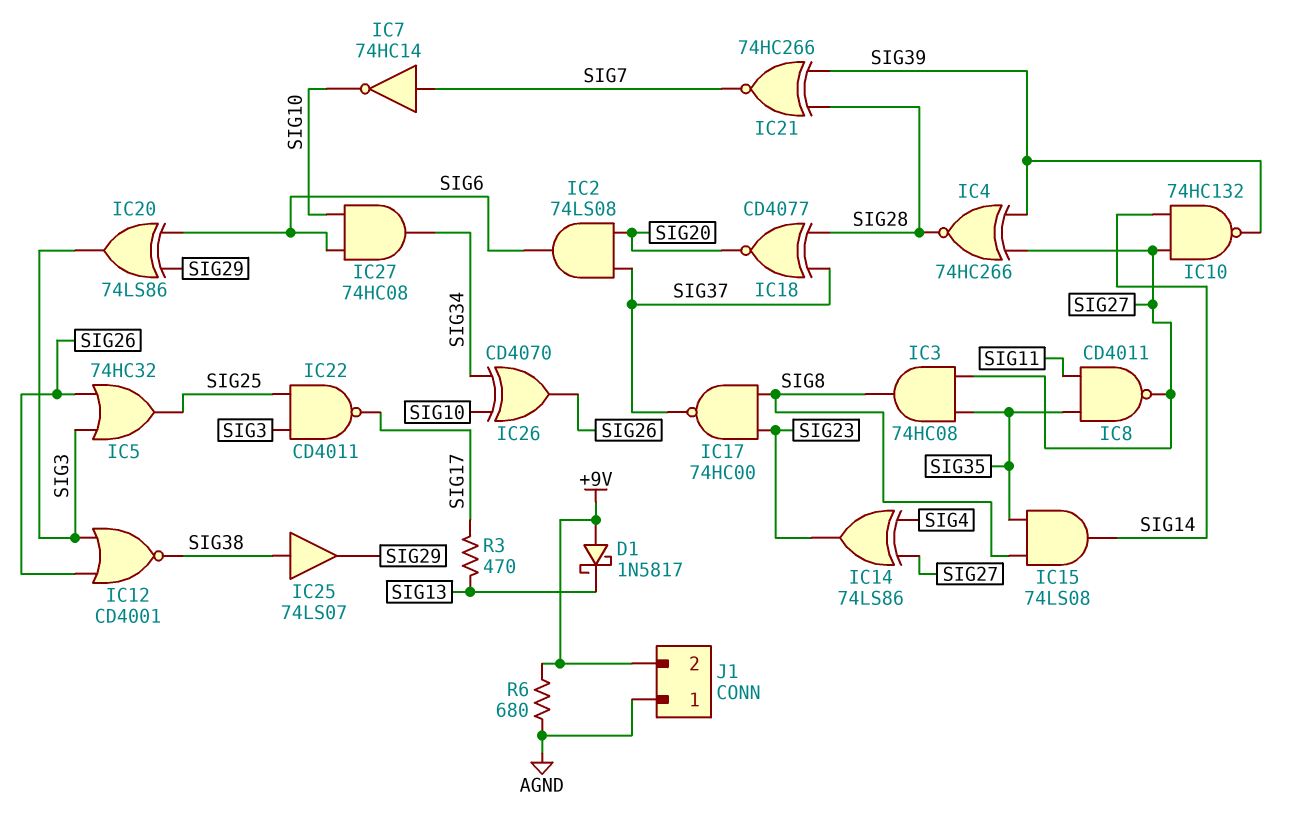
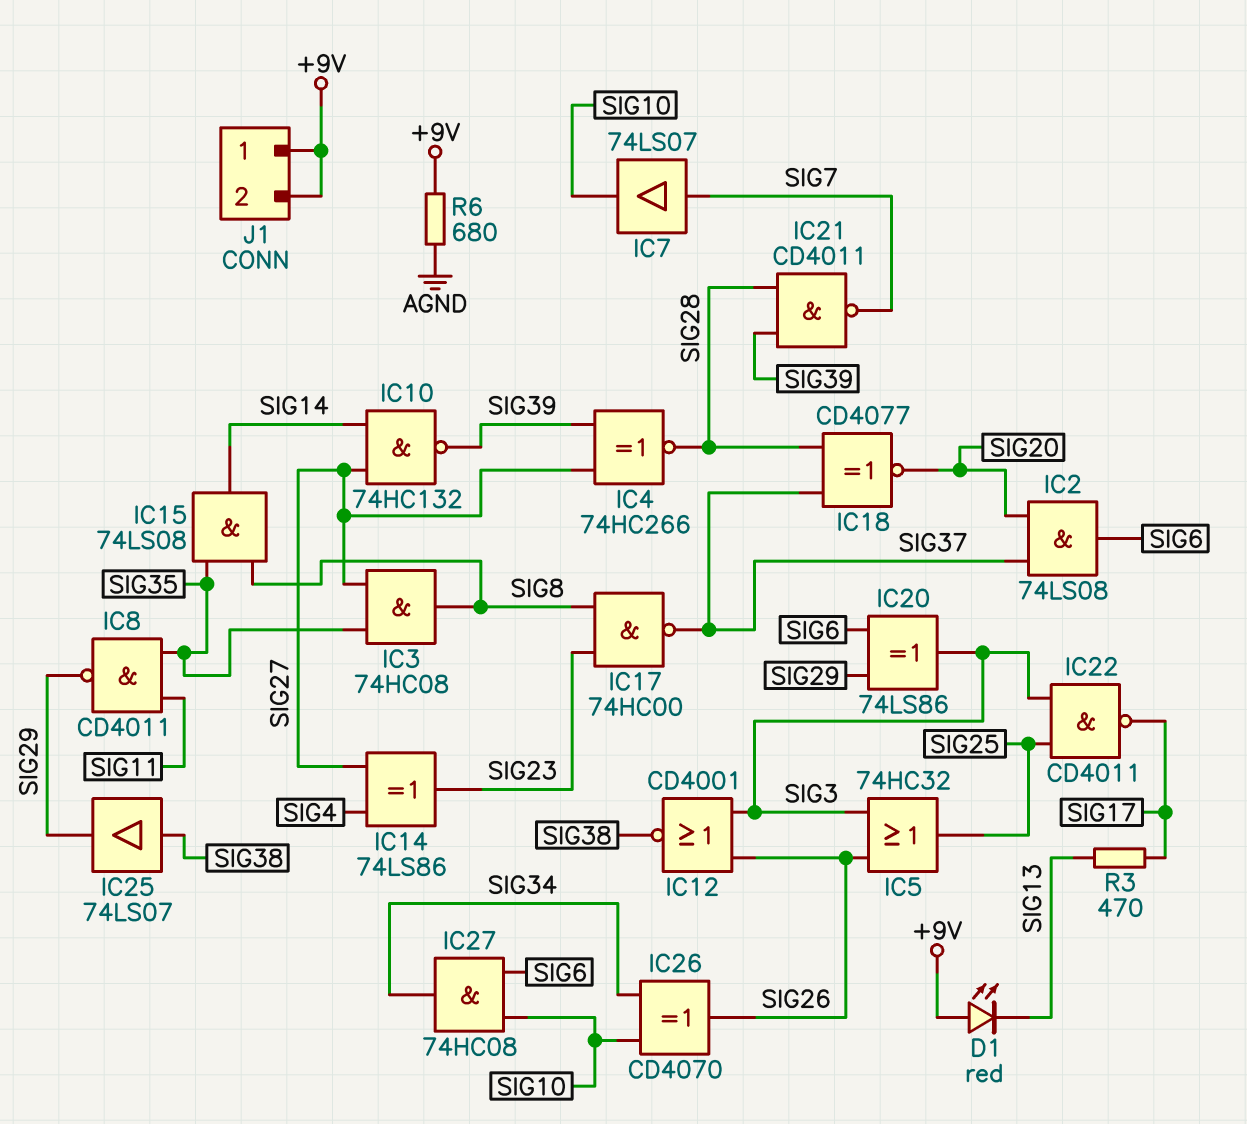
D1: schottky 1N5817 (A +9V, K SIG13) -> LED red (A +9V, K SIG13)
IC7: NOT 74HC14 (in SIG7, out SIG10) -> buffer 74LS07 (in SIG7, out SIG10)
IC8: NAND CD4011 (in SIG11, in SIG35, out SIG27) -> NAND CD4011 (in SIG11, in SIG35, out SIG29)
IC21: XNOR 74HC266 (in SIG28, in SIG39, out SIG7) -> NAND CD4011 (in SIG28, in SIG39, out SIG7)
J1 pin 1: AGND -> +9V

